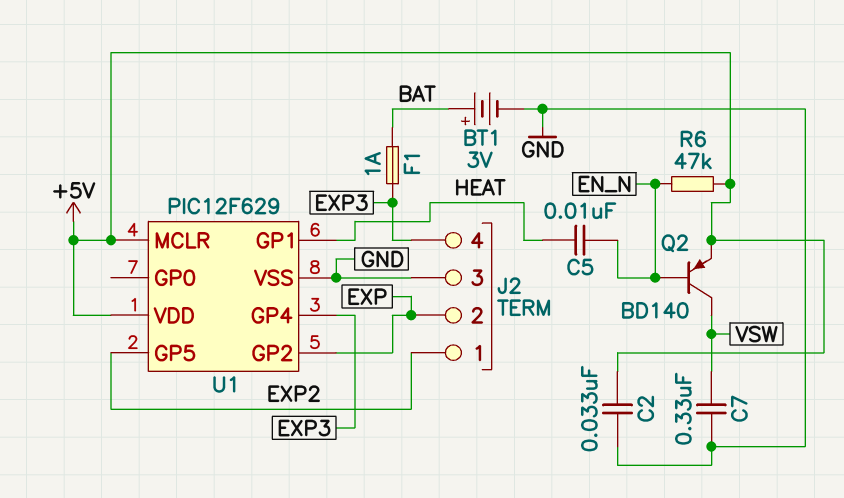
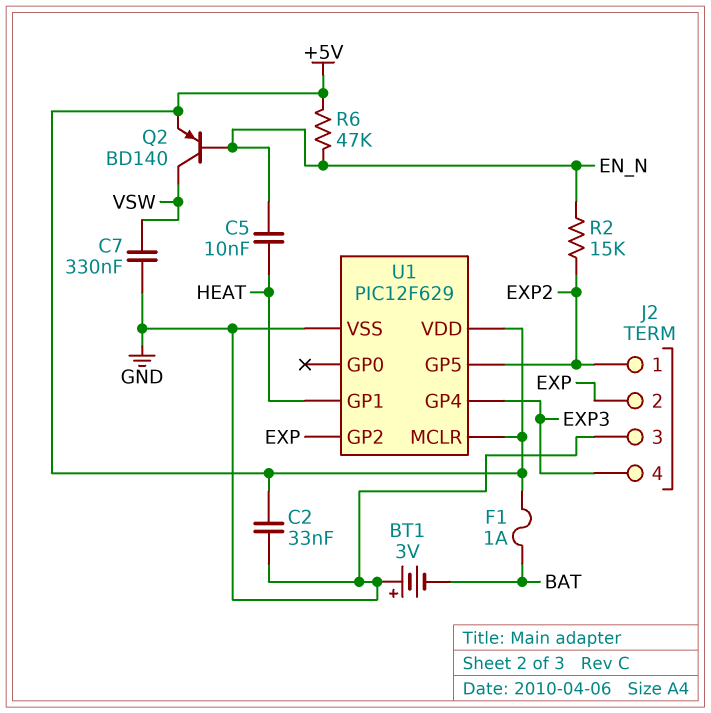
BT1: 3V (plus BAT, minus GND) -> 3V (plus GND, minus BAT)
F1: 1A (BAT, EXP3) -> 1A (+5V, BAT)
R2: none -> 15k (EN_N, EXP2)

